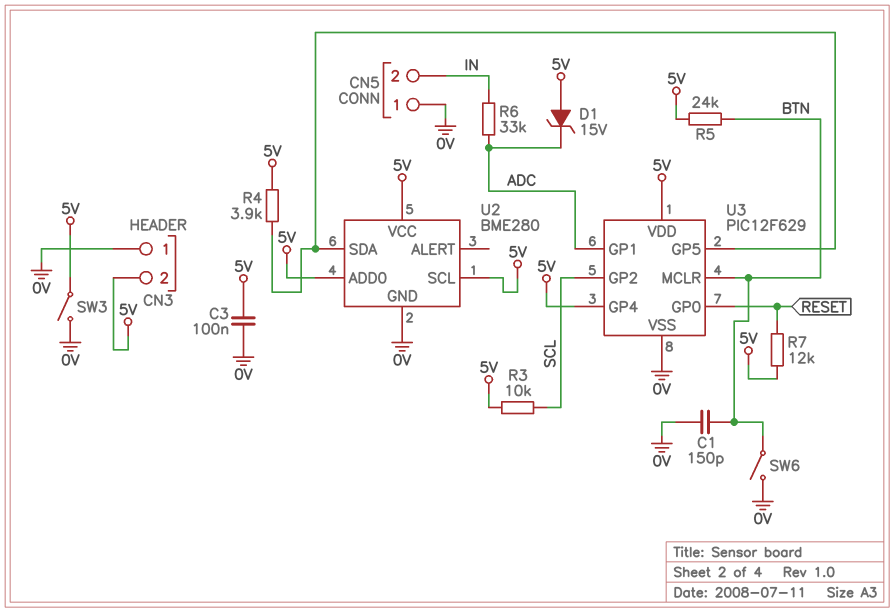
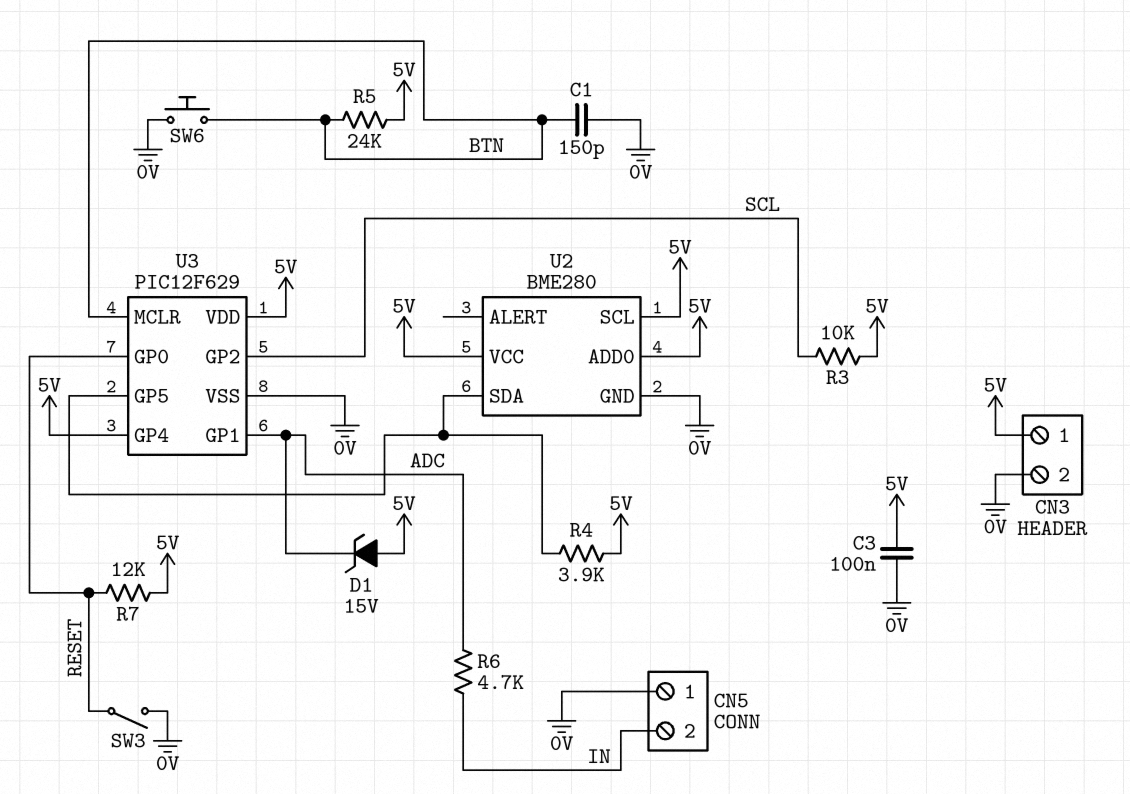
CN3 pin 1: 0V -> 5V
CN3 pin 2: 5V -> 0V
R6: 33k (ADC, IN) -> 4.7k (ADC, IN)
SW3: switch (0V, 5V) -> switch (0V, RESET)
SW6: switch (0V, BTN) -> button (0V, BTN)

